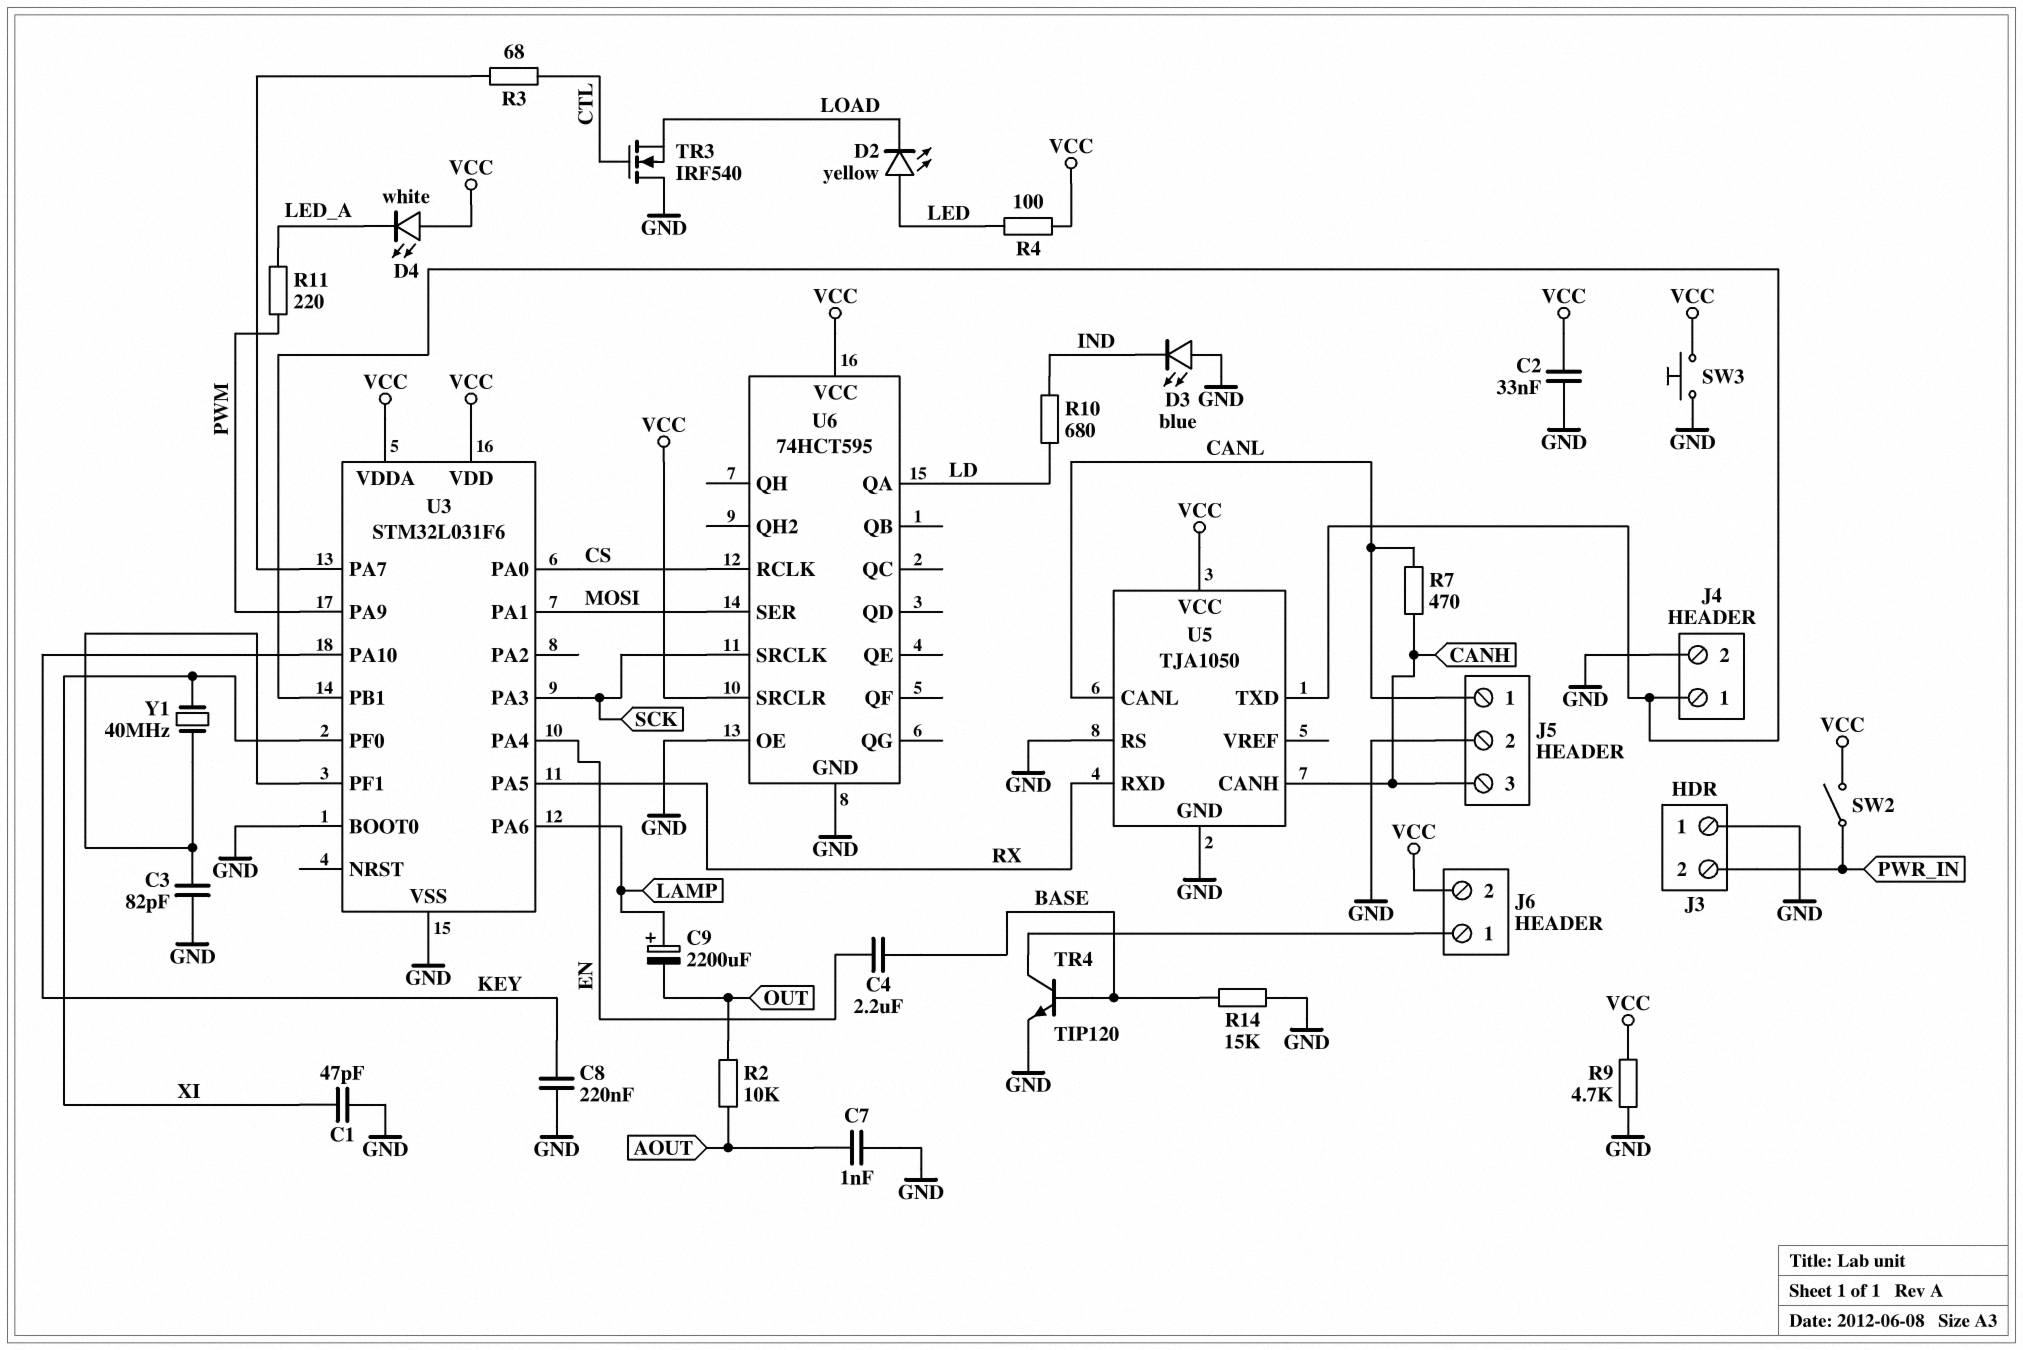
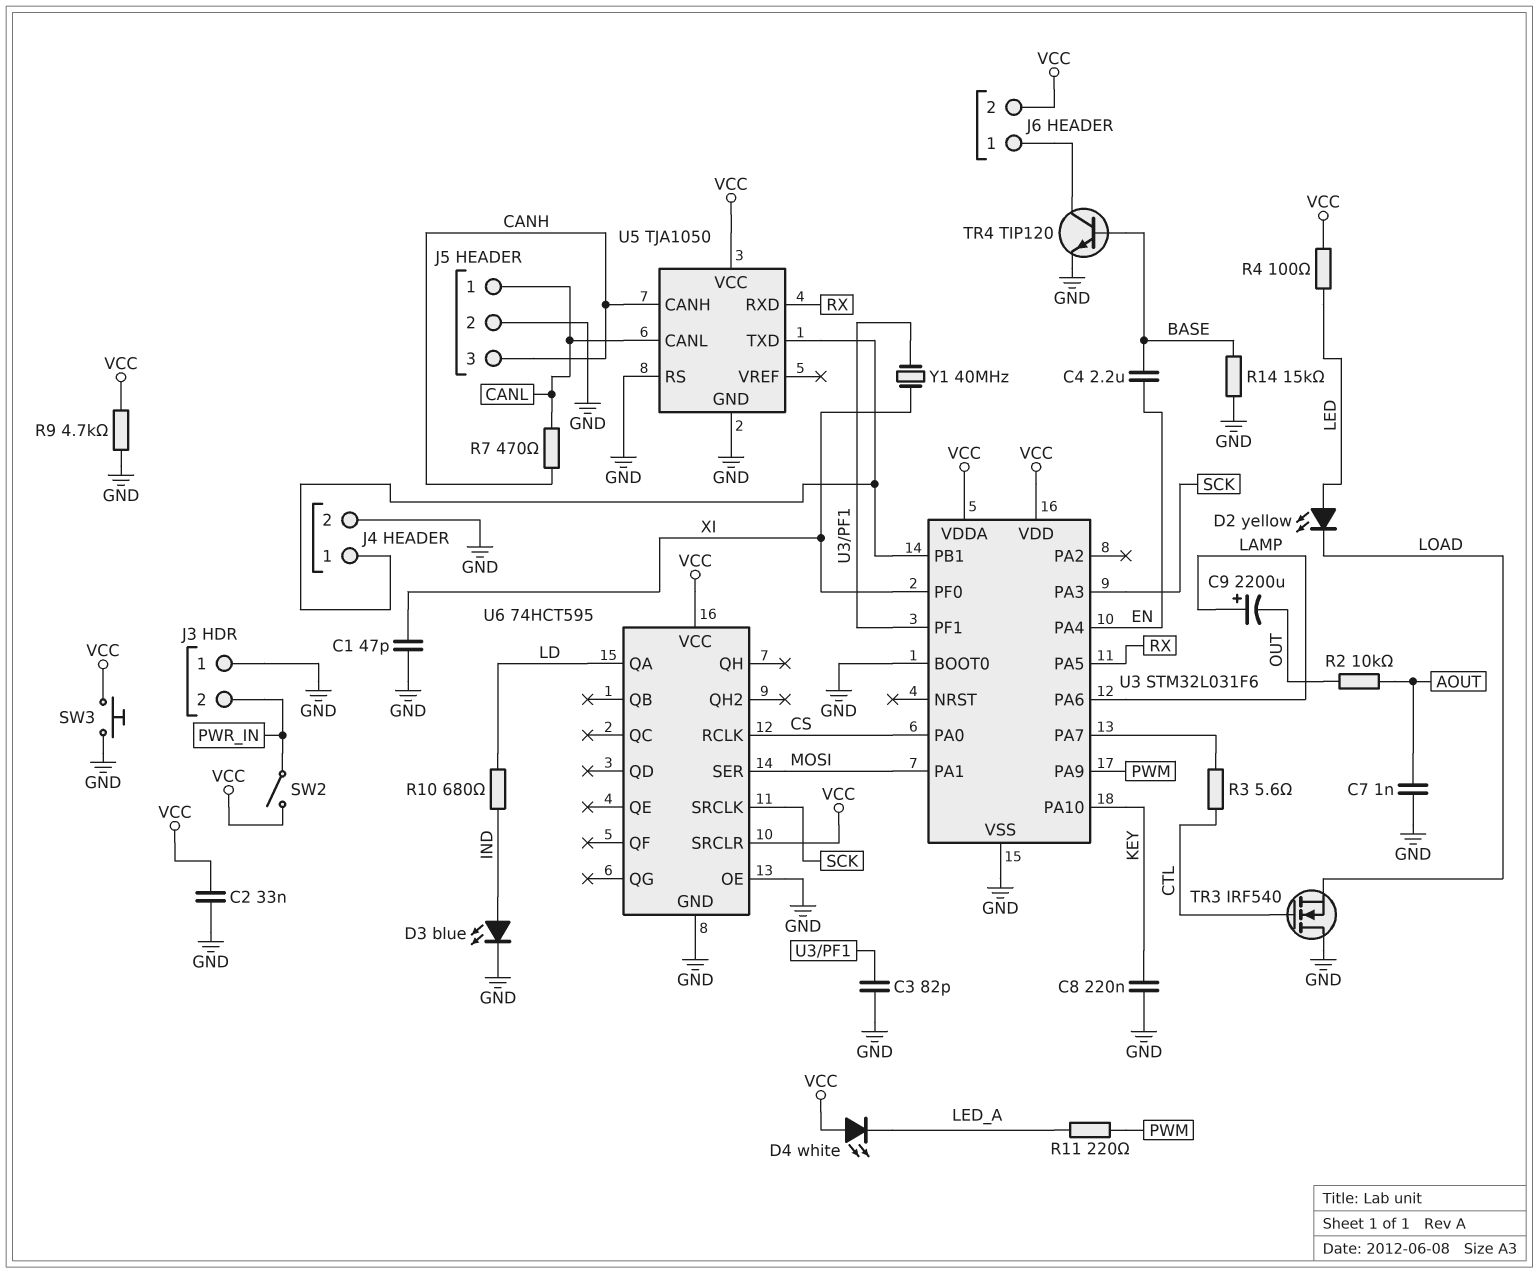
D3: LED blue (A GND, K IND) -> LED blue (A IND, K GND)
R3: 68 (CTL, U3/PA7) -> 5.6 (CTL, U3/PA7)

